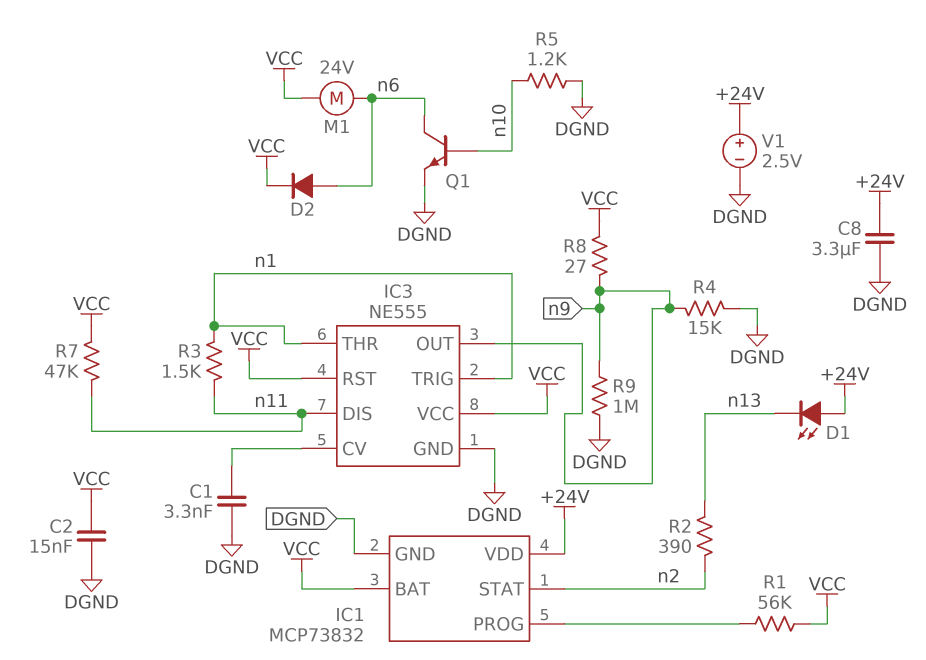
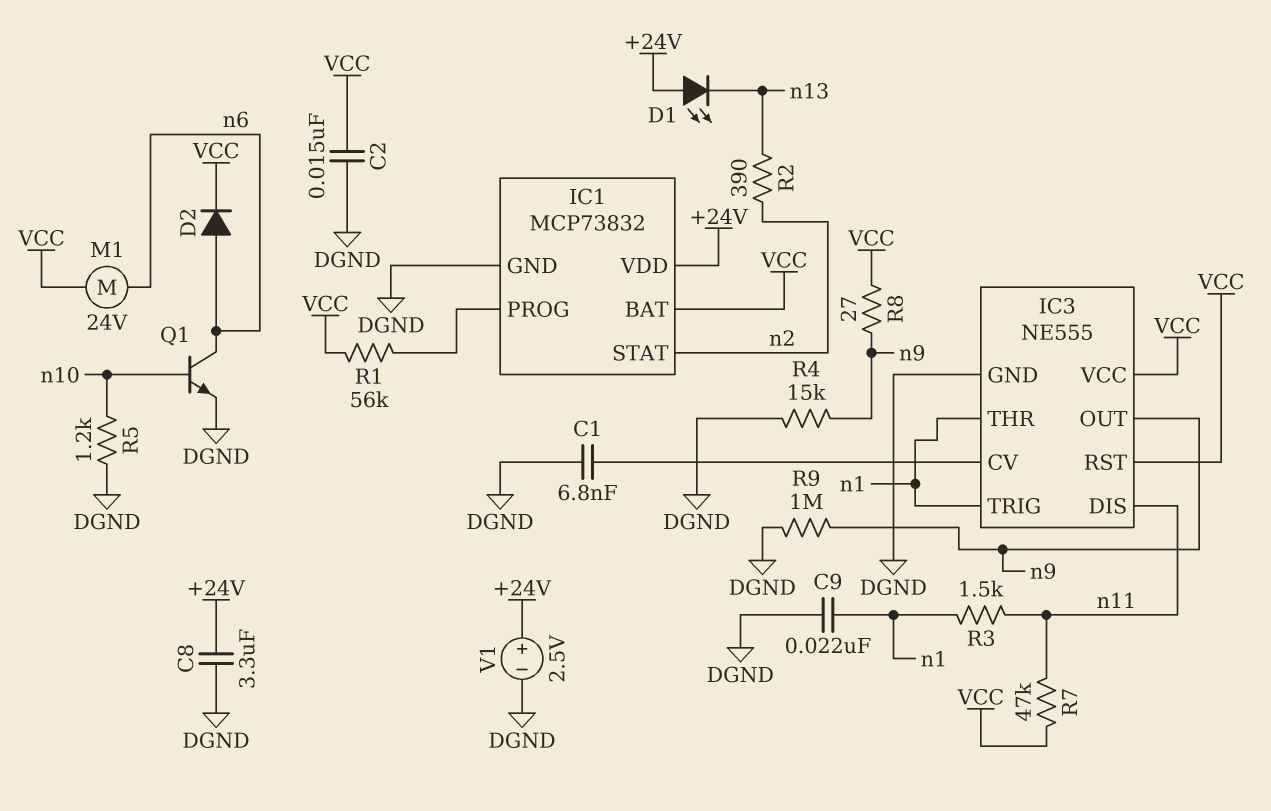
C1: 3.3nF (DGND, IC3/CV) -> 6.8nF (DGND, IC3/CV)
C9: none -> 22nF (DGND, n1)

